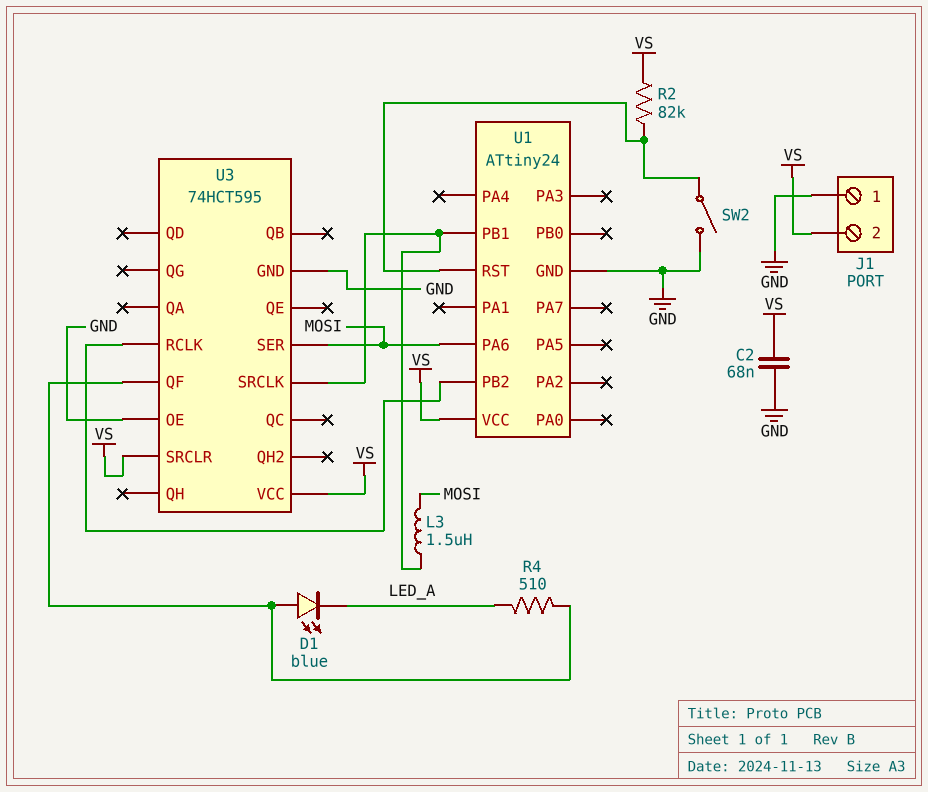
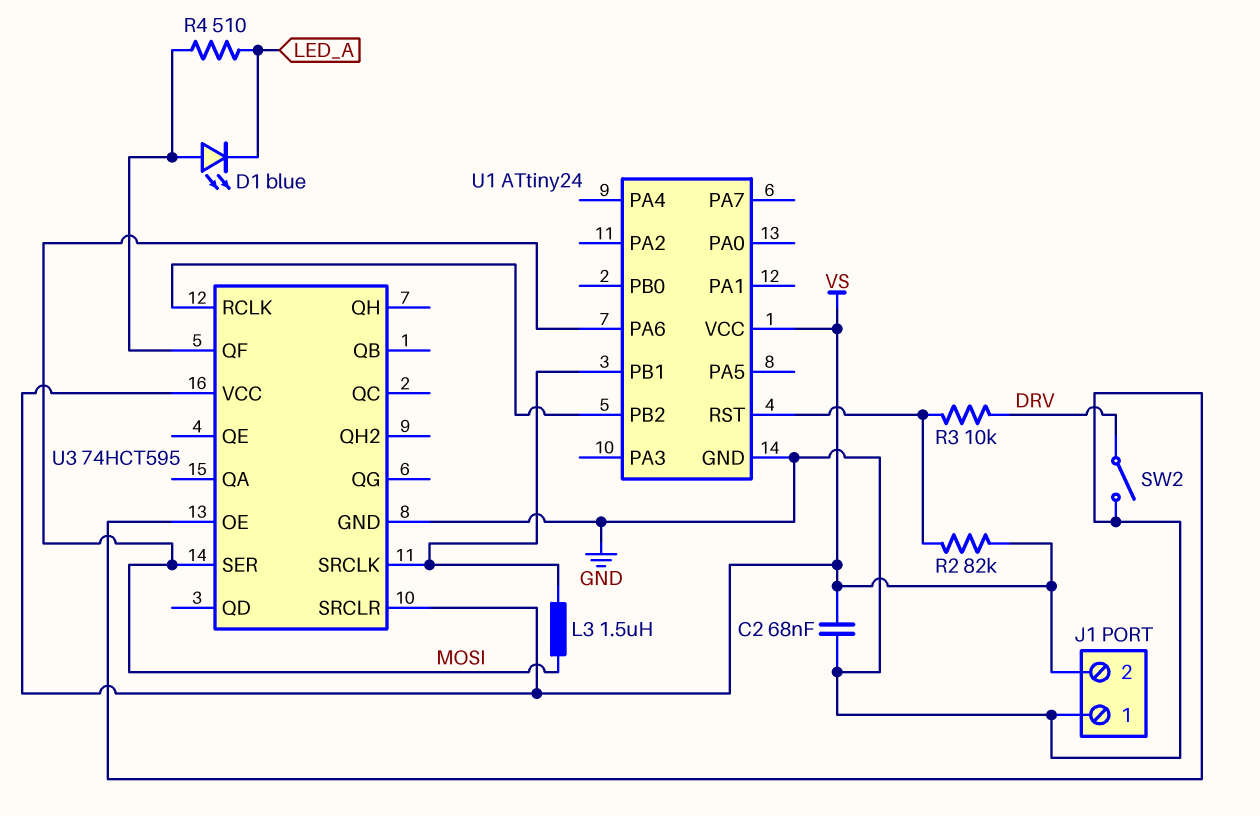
R3: none -> 10k (DRV, U1/RST)
SW2: switch (GND, U1/RST) -> switch (DRV, GND)

